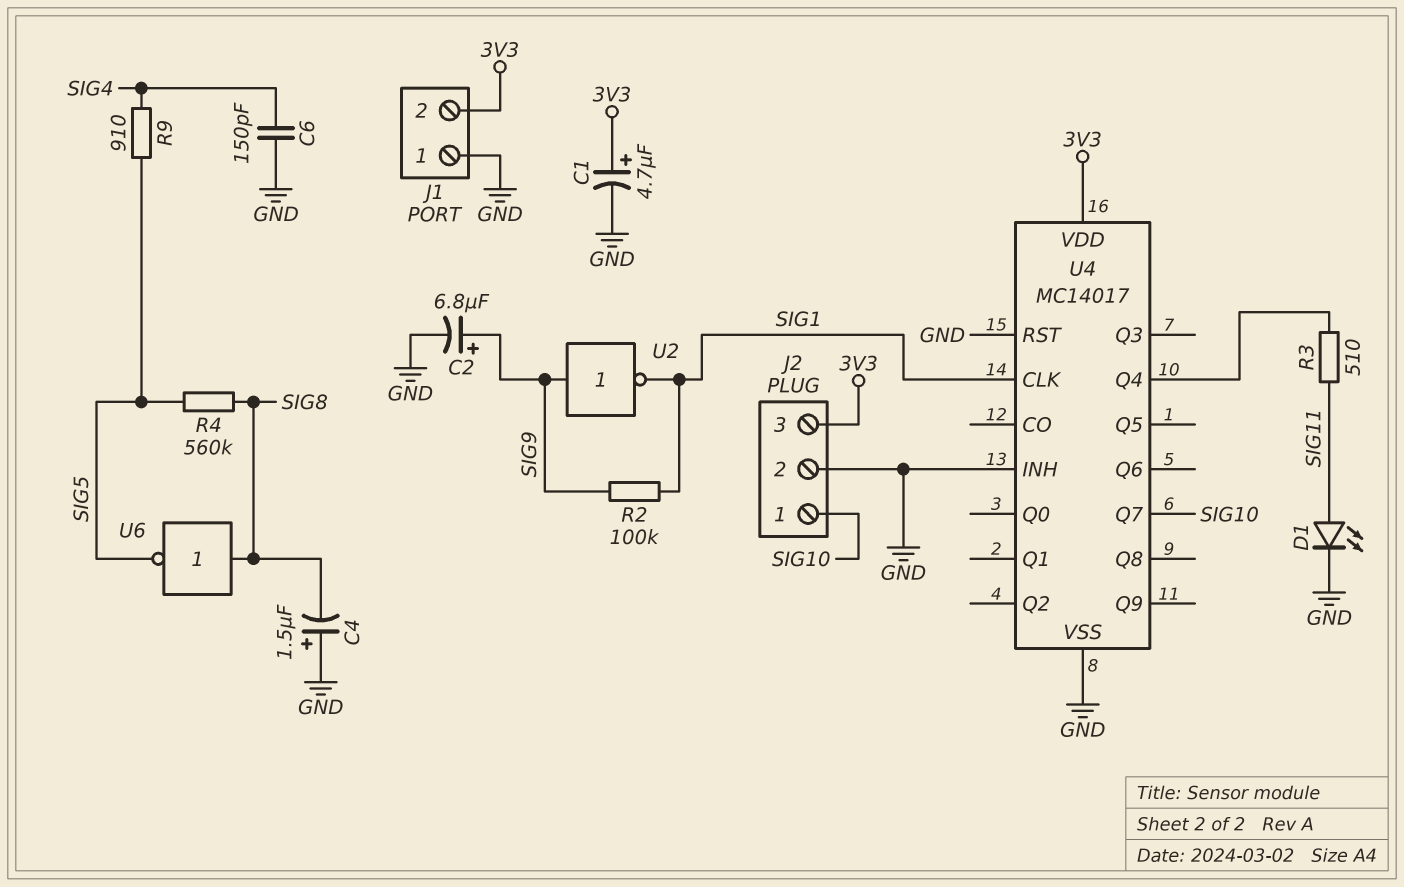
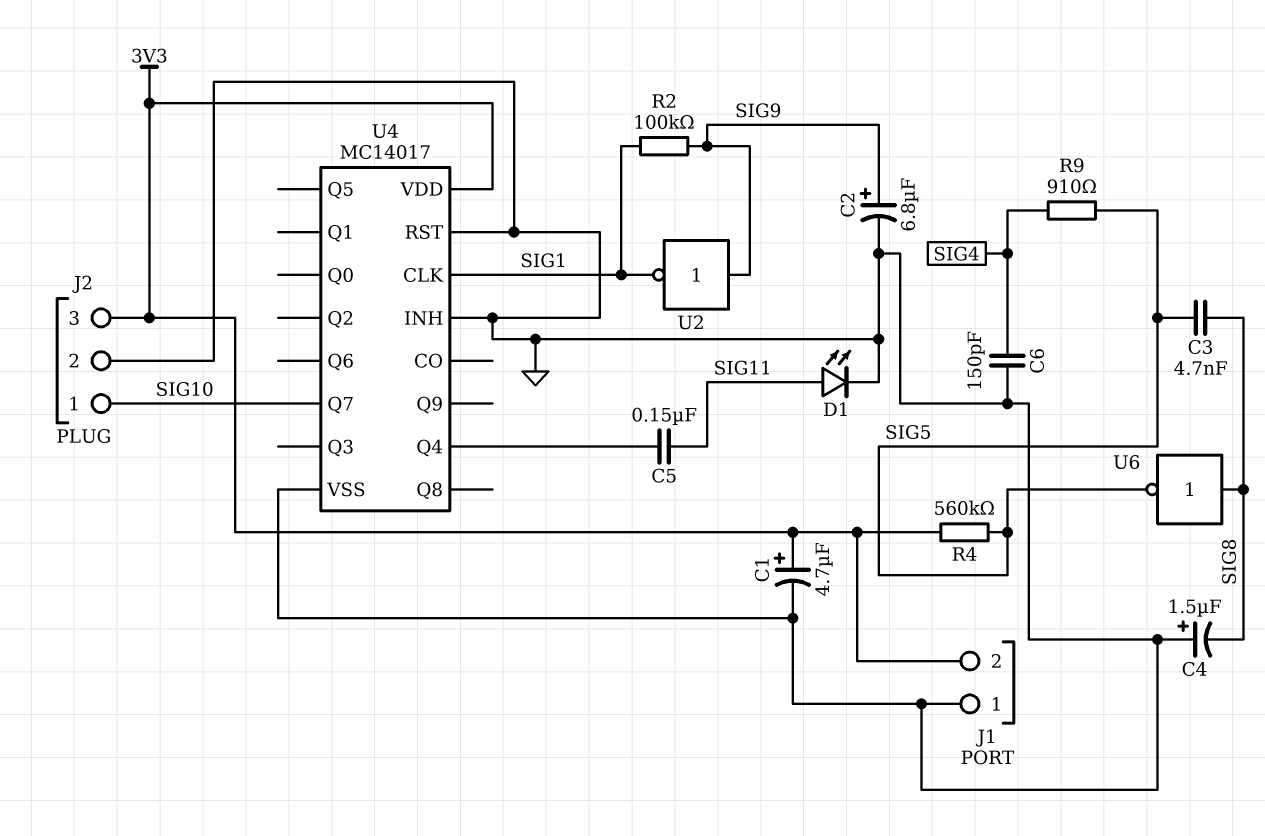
C3: none -> 4.7nF (SIG5, SIG8)
C5: none -> 150nF (SIG11, U4/Q4)
R3: 510 (SIG11, U4/Q4) -> none
R4: 560k (SIG5, SIG8) -> 560k (3V3, SIG5)

